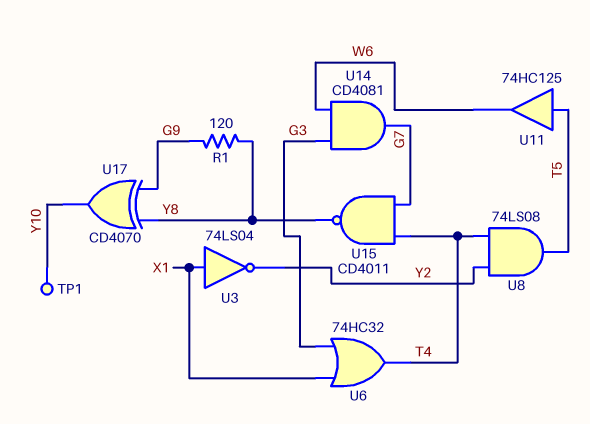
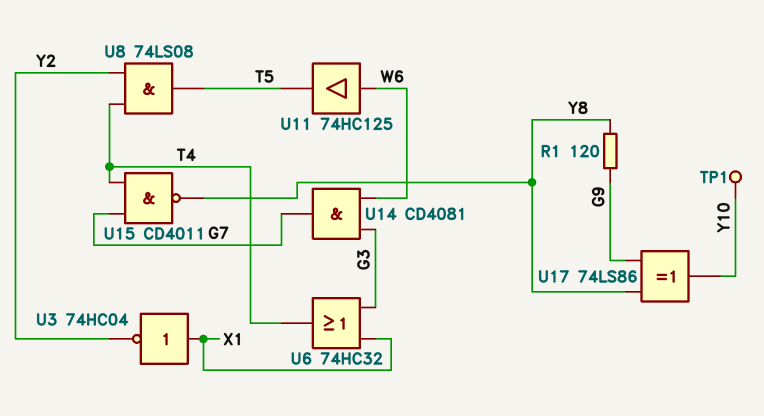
U3: NOT 74LS04 (in X1, out Y2) -> NOT 74HC04 (in X1, out Y2)
U11: buffer 74HC125 (in T5, out W6) -> buffer 74HC125 (in W6, out T5)
U17: XOR CD4070 (in G9, in Y8, out Y10) -> XOR 74LS86 (in G9, in Y8, out Y10)

